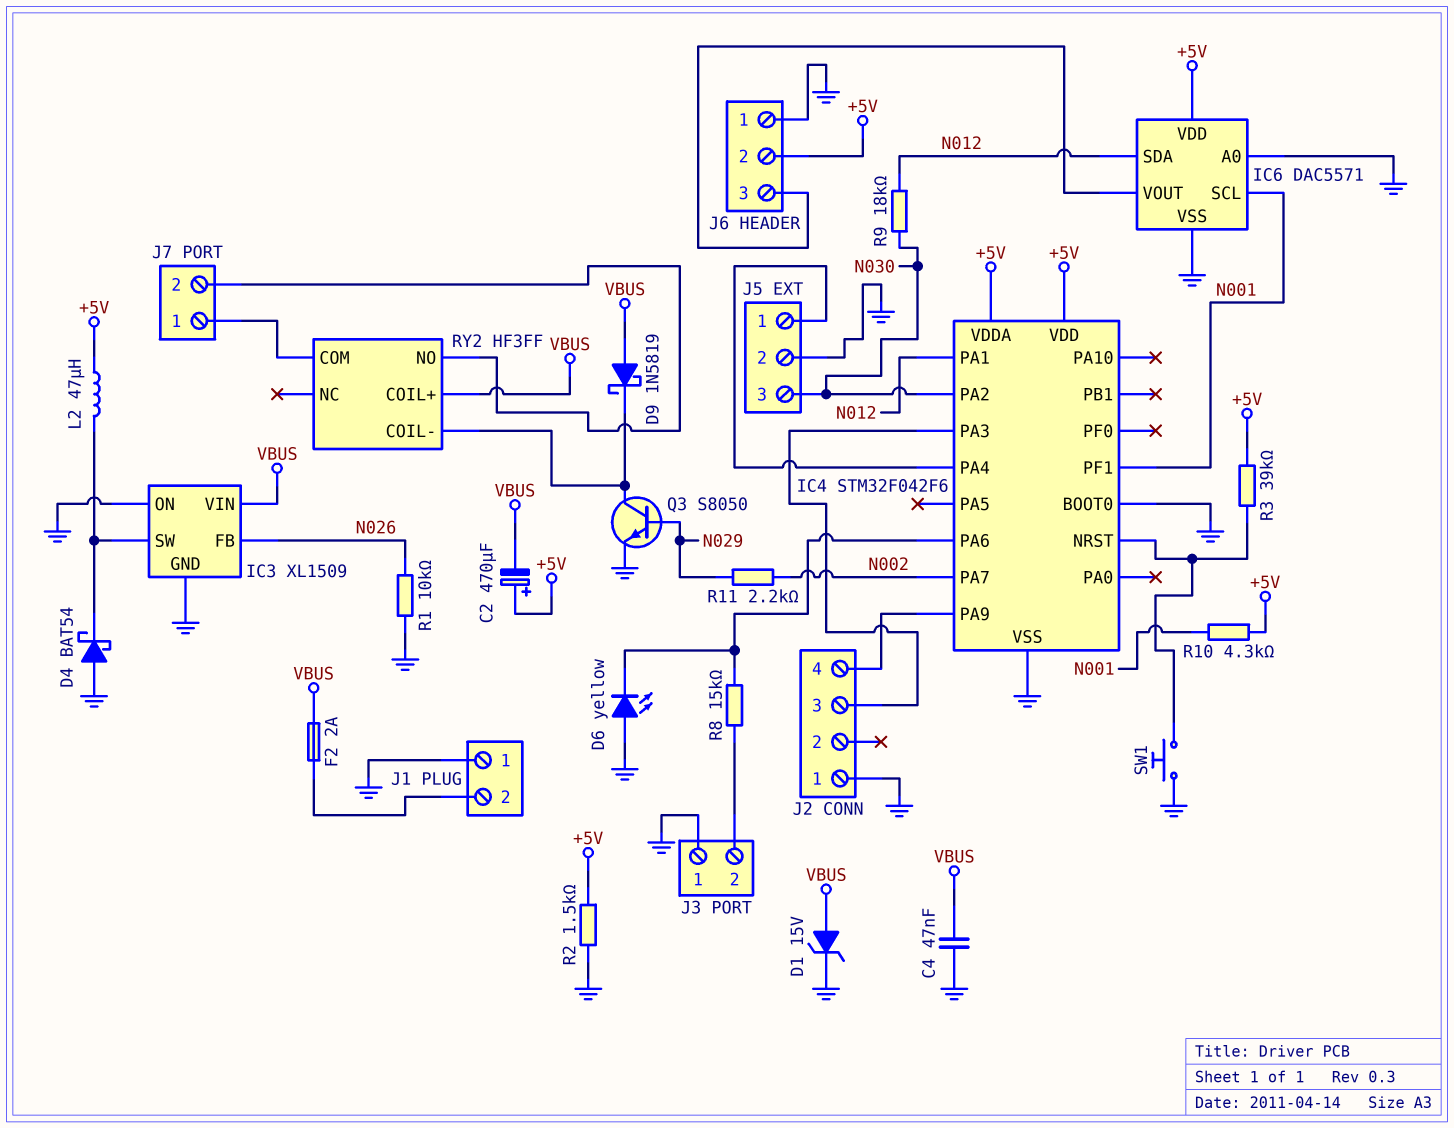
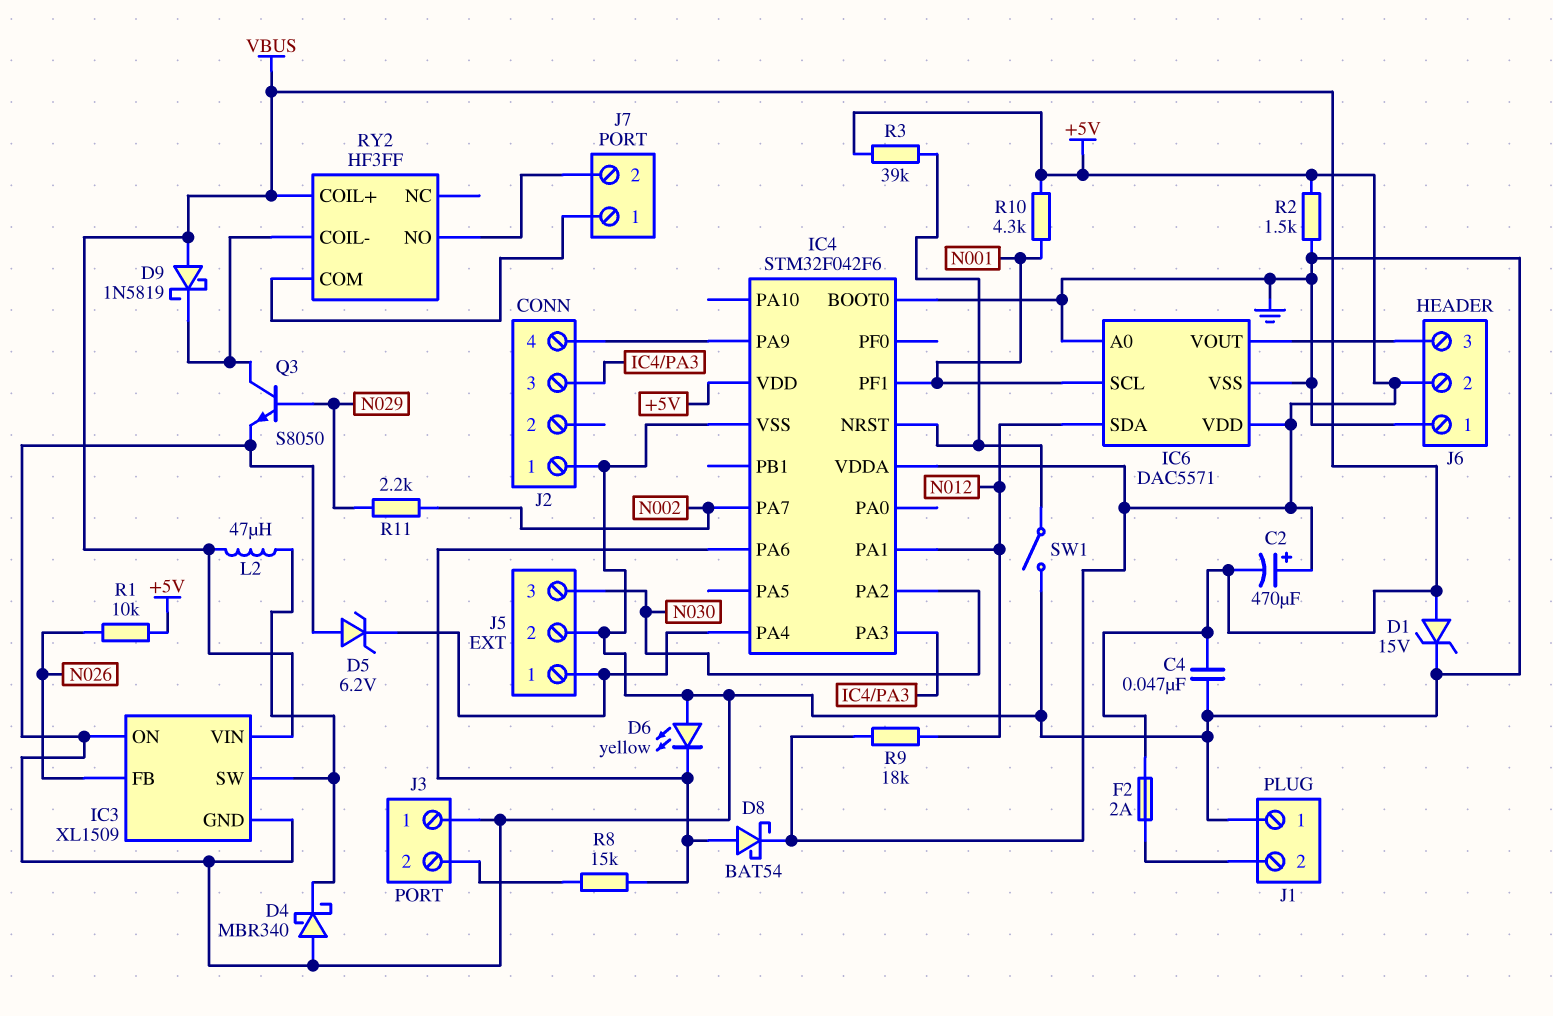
D4: schottky BAT54 (A GND, K IC3/SW) -> schottky MBR340 (A GND, K IC3/SW)
D5: none -> zener 6.2V (A GND, K IC4/PA4)
D8: none -> schottky BAT54 (A IC4/PA6, K +5V)
L2: 47uH (+5V, IC3/SW) -> 47uH (IC3/SW, VBUS)
R1: 10k (GND, N026) -> 10k (+5V, N026)
R9: 18k (N012, N030) -> 18k (+5V, N012)
SW1: button (GND, IC4/NRST) -> switch (GND, IC4/NRST)

